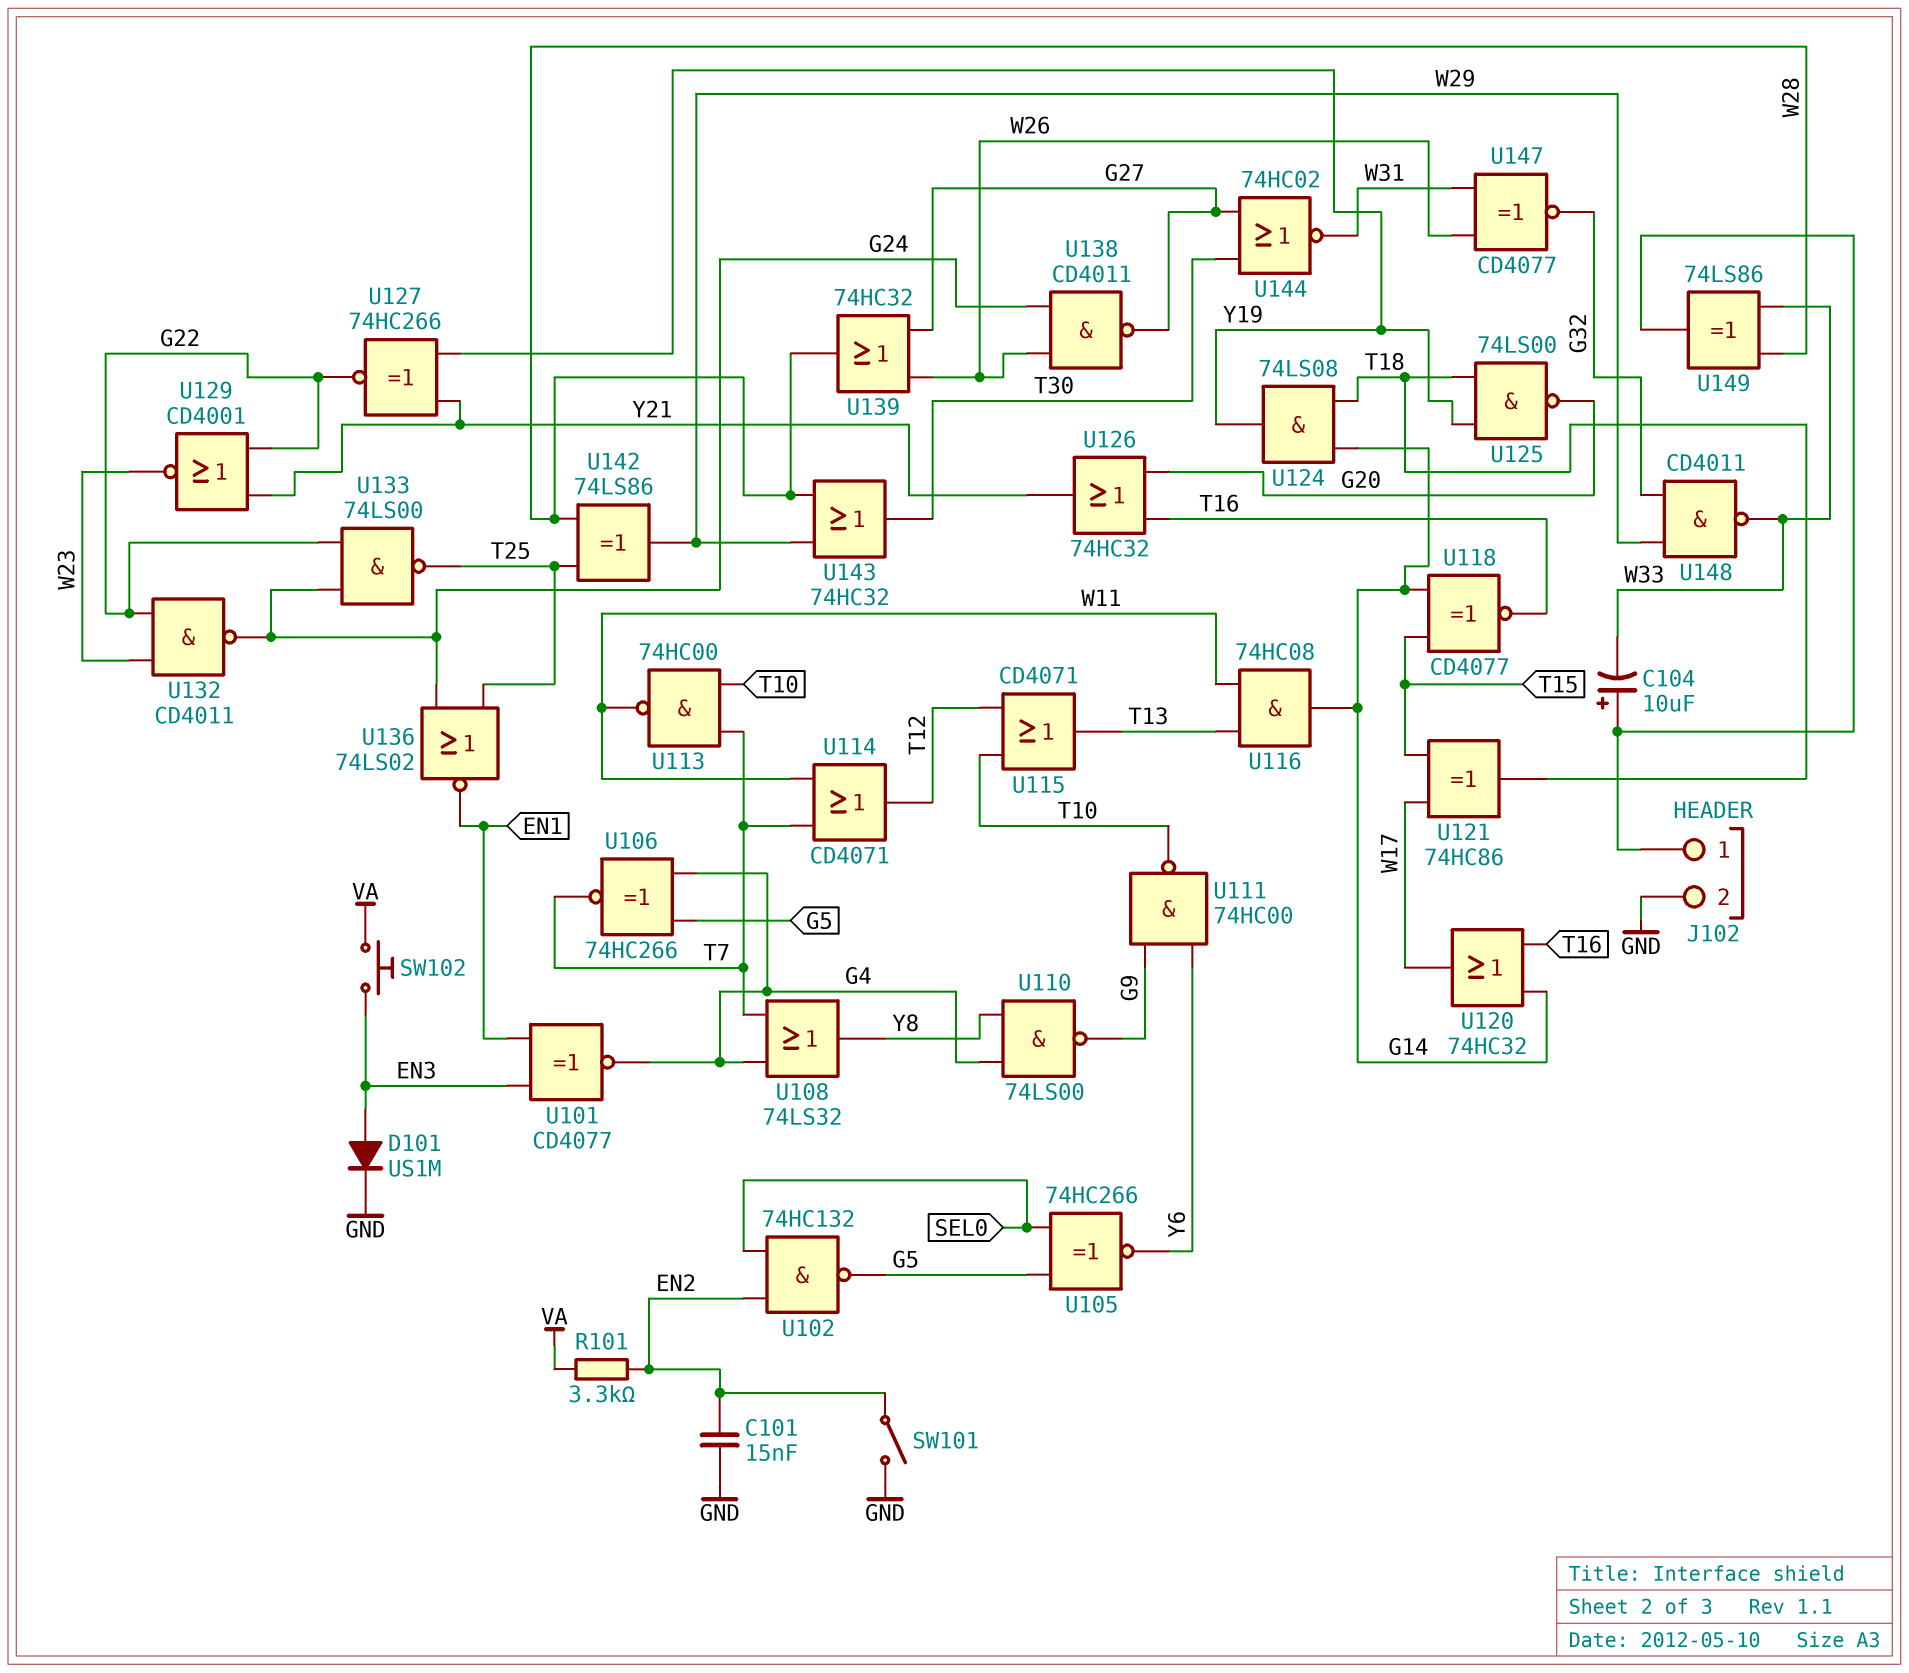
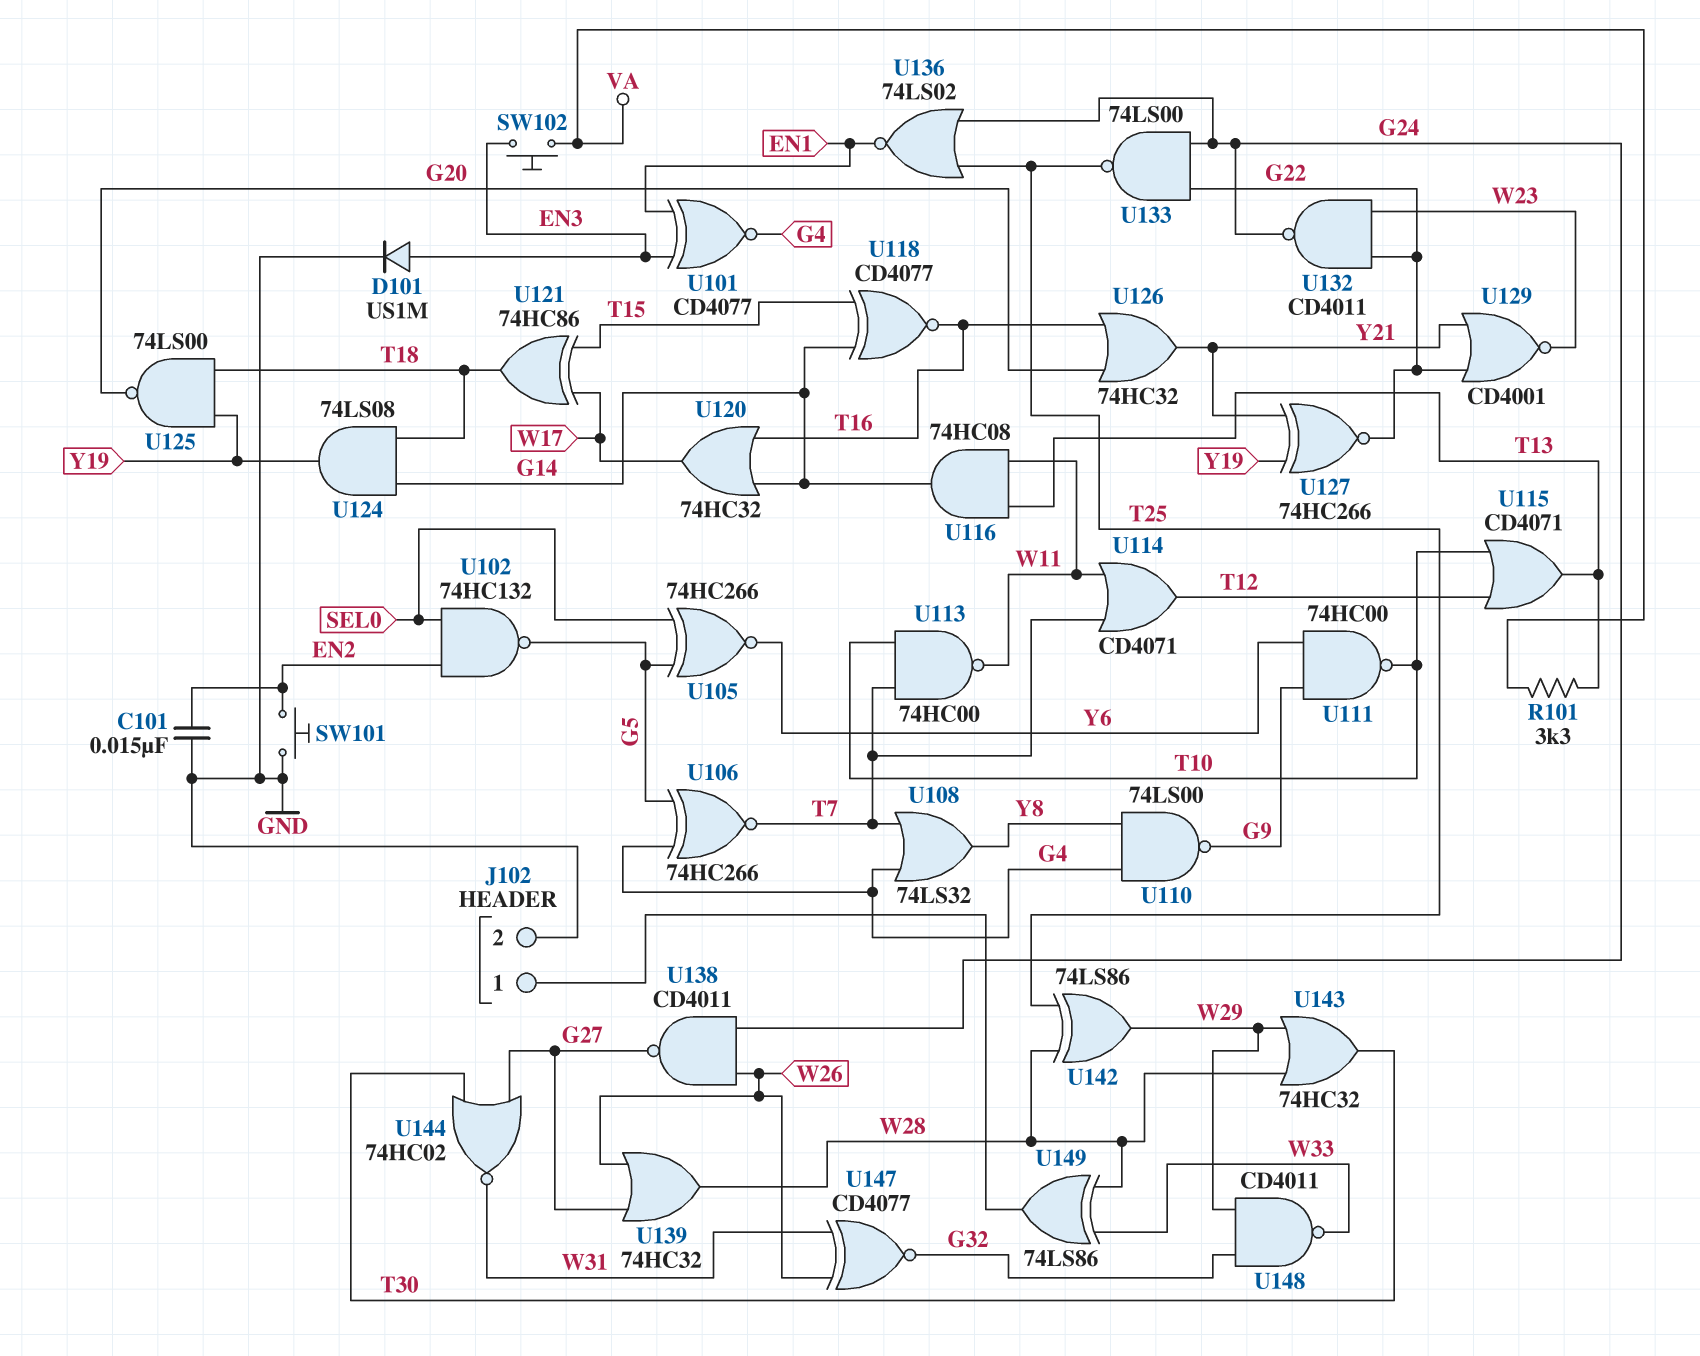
C104: 10uF (plus J102/1, minus W33) -> none
R101: 3.3k (EN2, VA) -> 3.3k (T13, VA)
SW101: switch (EN2, GND) -> button (EN2, GND)

